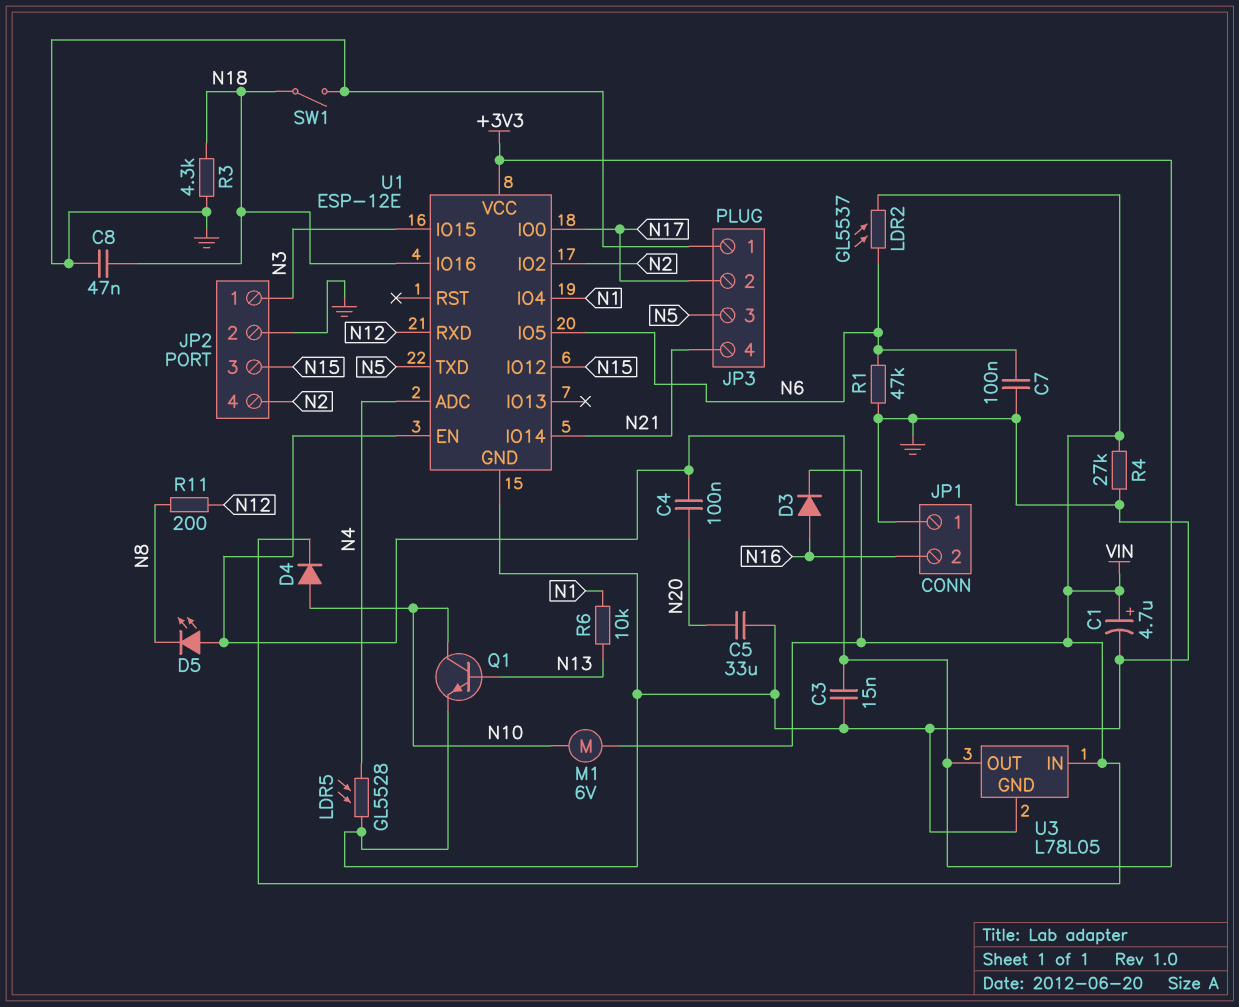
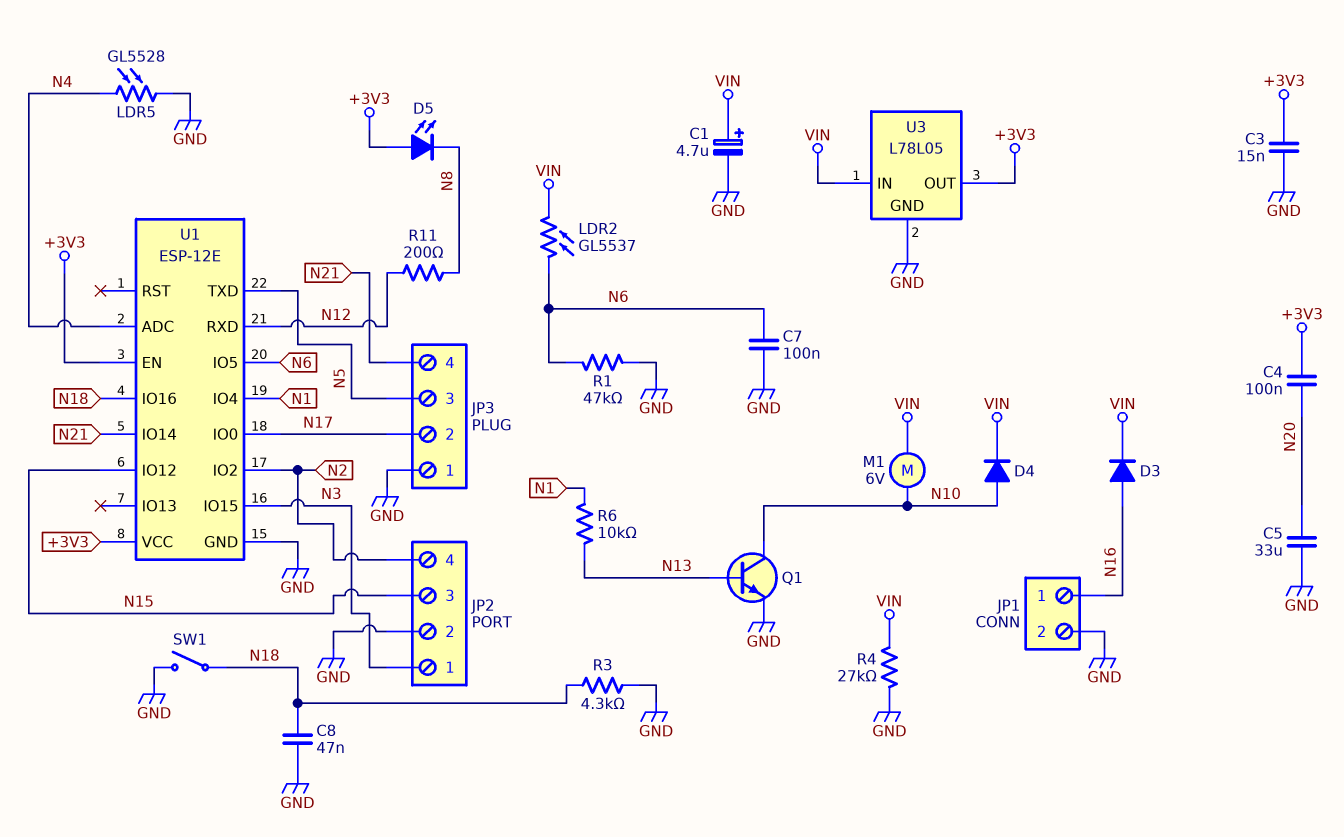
JP1 pin 1: GND -> N16
JP1 pin 2: N16 -> GND

